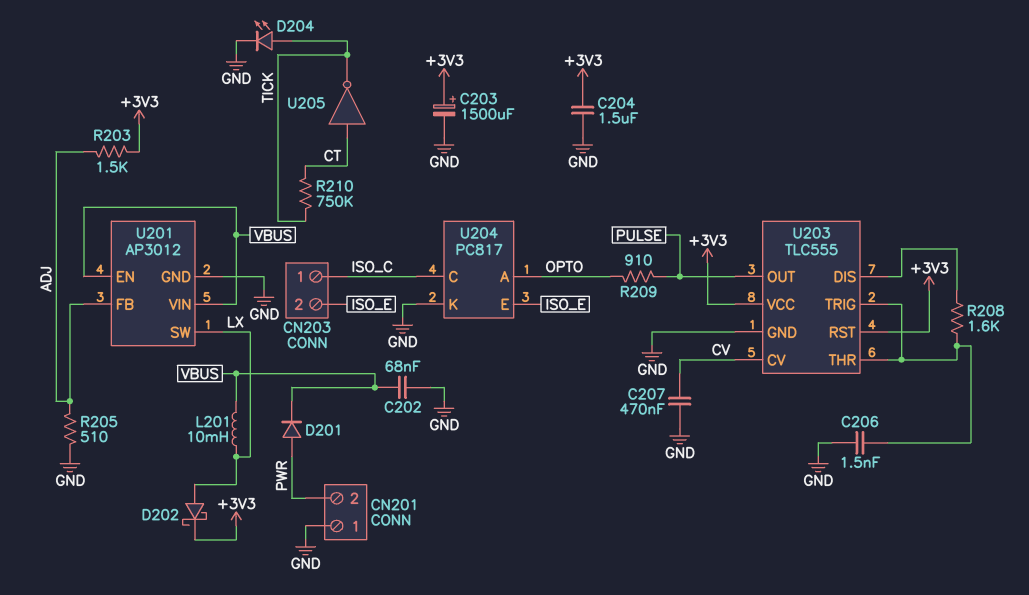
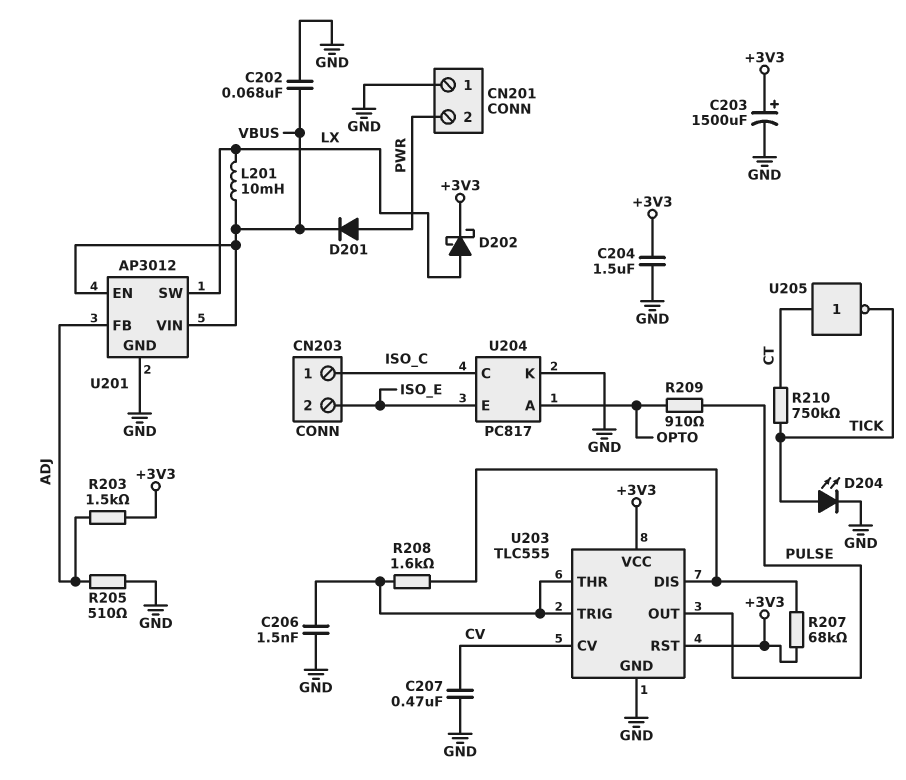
R207: none -> 68k (+3V3, U203/DIS)

